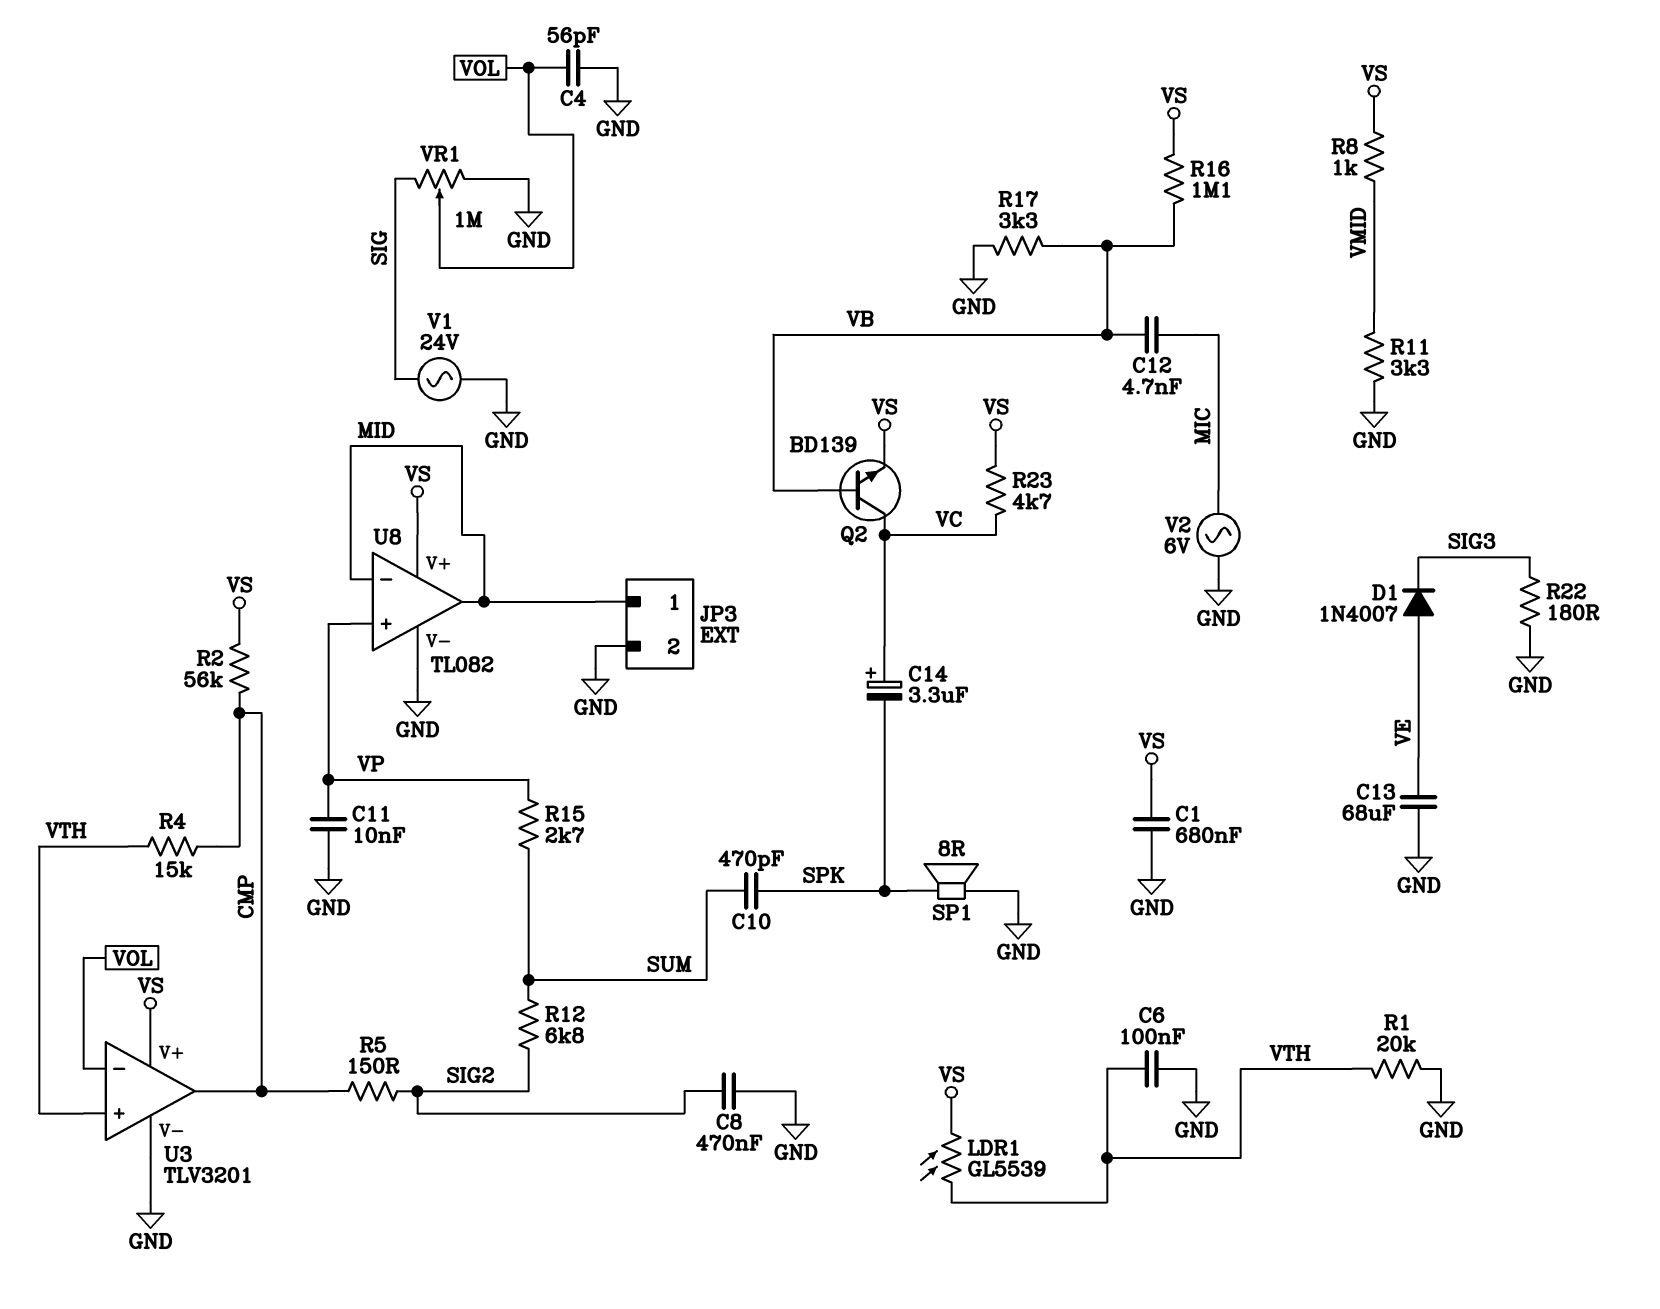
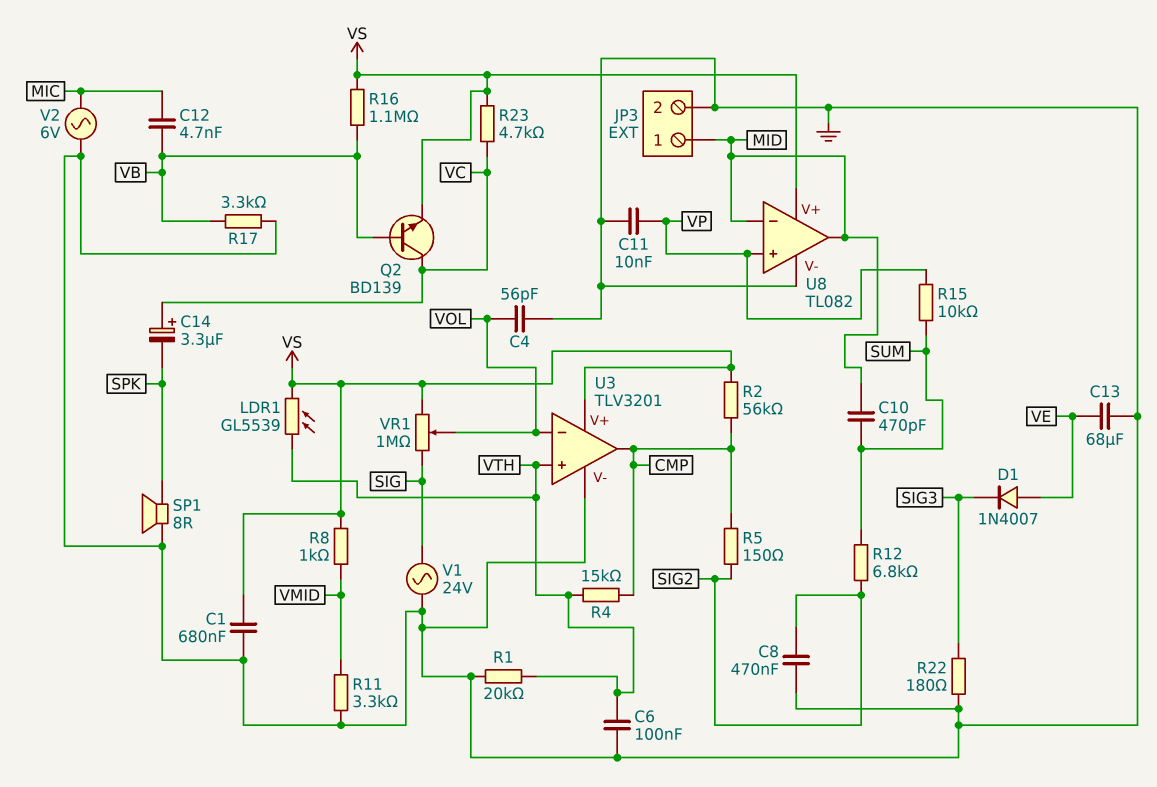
C10: 470pF (SPK, SUM) -> 470pF (MID, SUM)
R15: 2.7k (SUM, VP) -> 10k (SUM, VP)
VR1: 1M (GND, SIG, wiper VOL) -> 1M (SIG, VS, wiper VOL)

